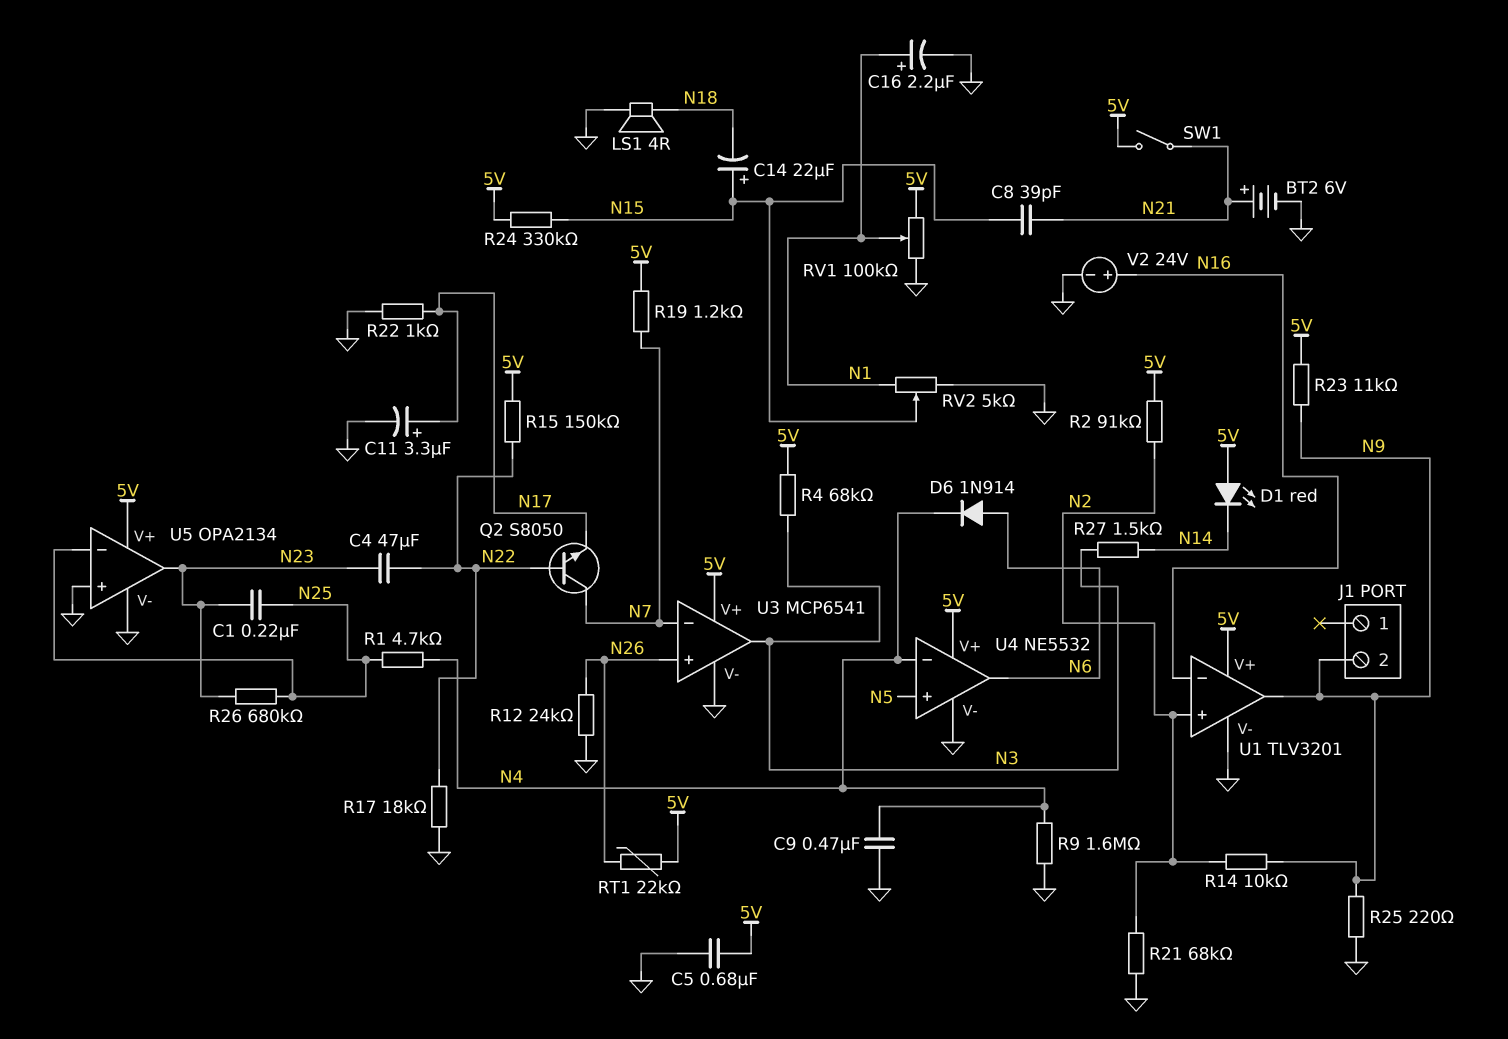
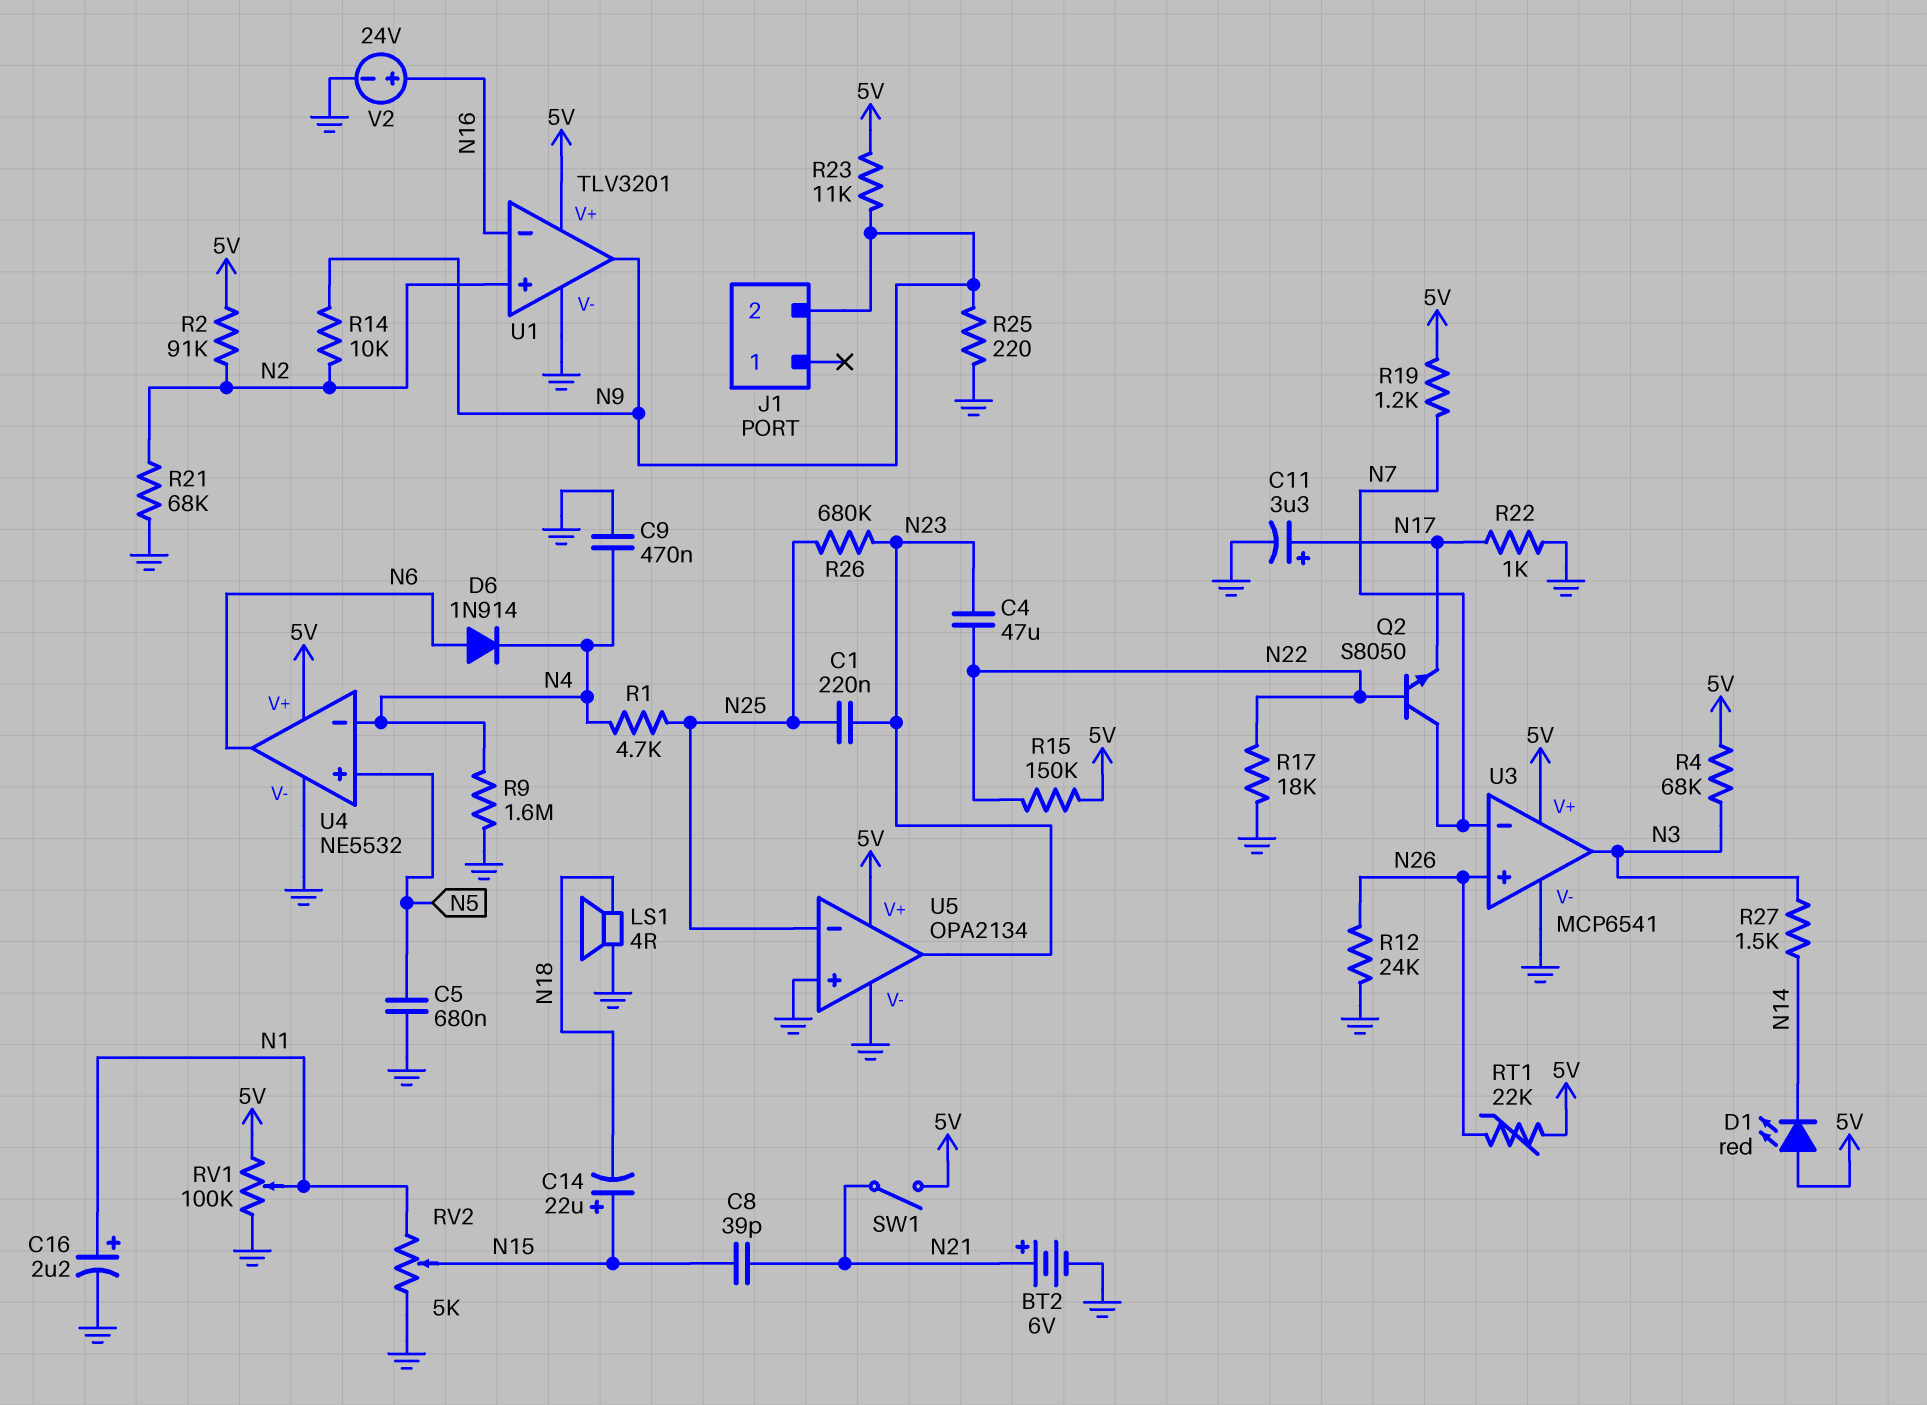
C5: 680nF (5V, GND) -> 680nF (GND, N5)
R24: 330k (5V, N15) -> none

